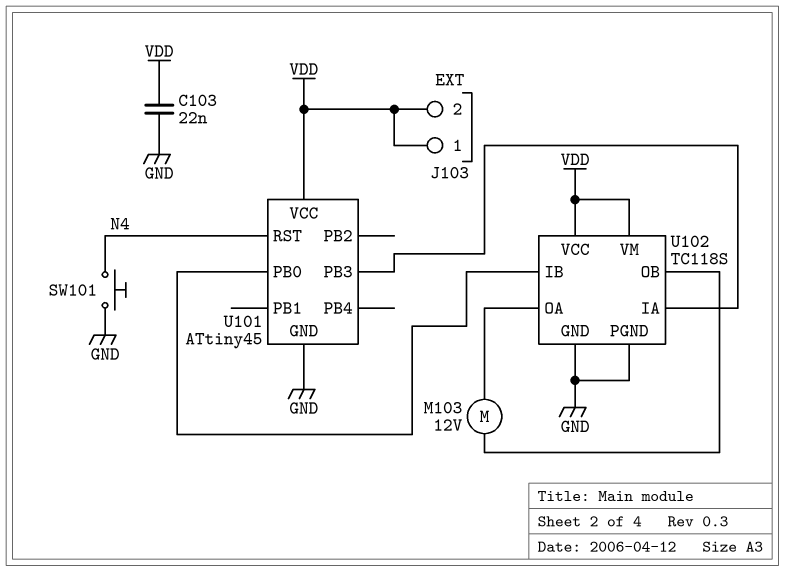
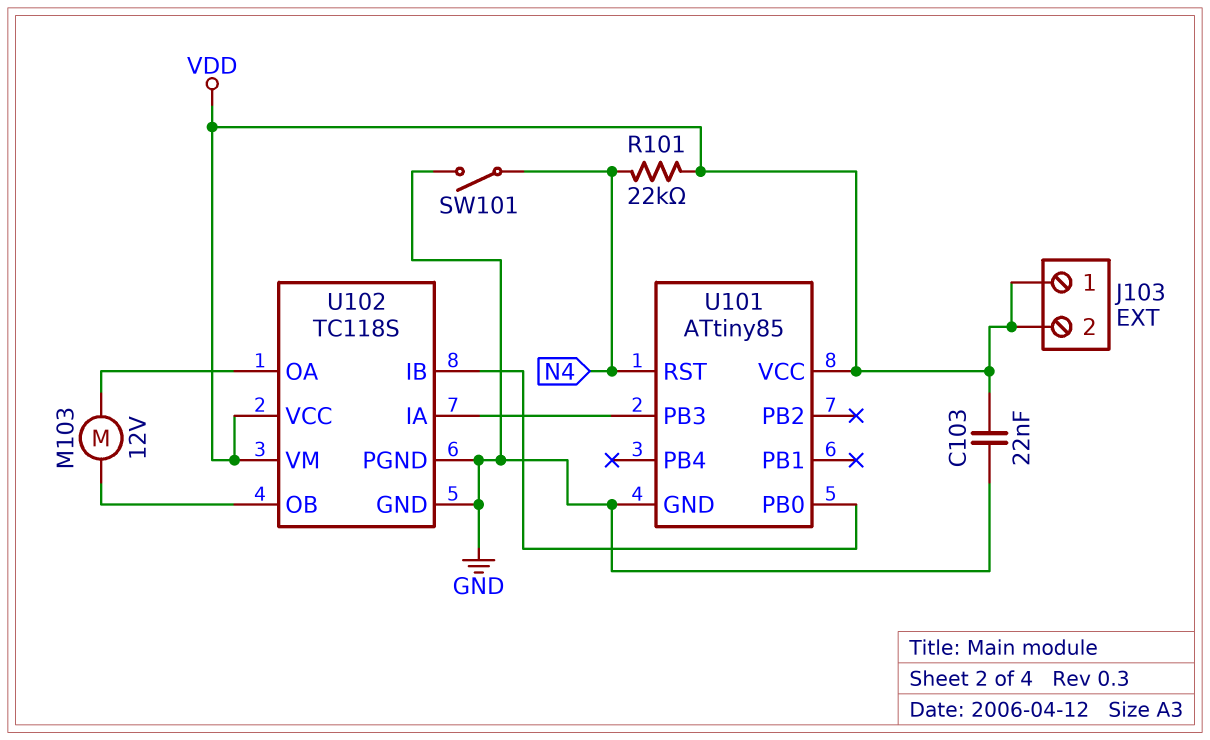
R101: none -> 22k (N4, VDD)
SW101: button (GND, N4) -> switch (GND, N4)
U101: ATtiny45 -> ATtiny85

